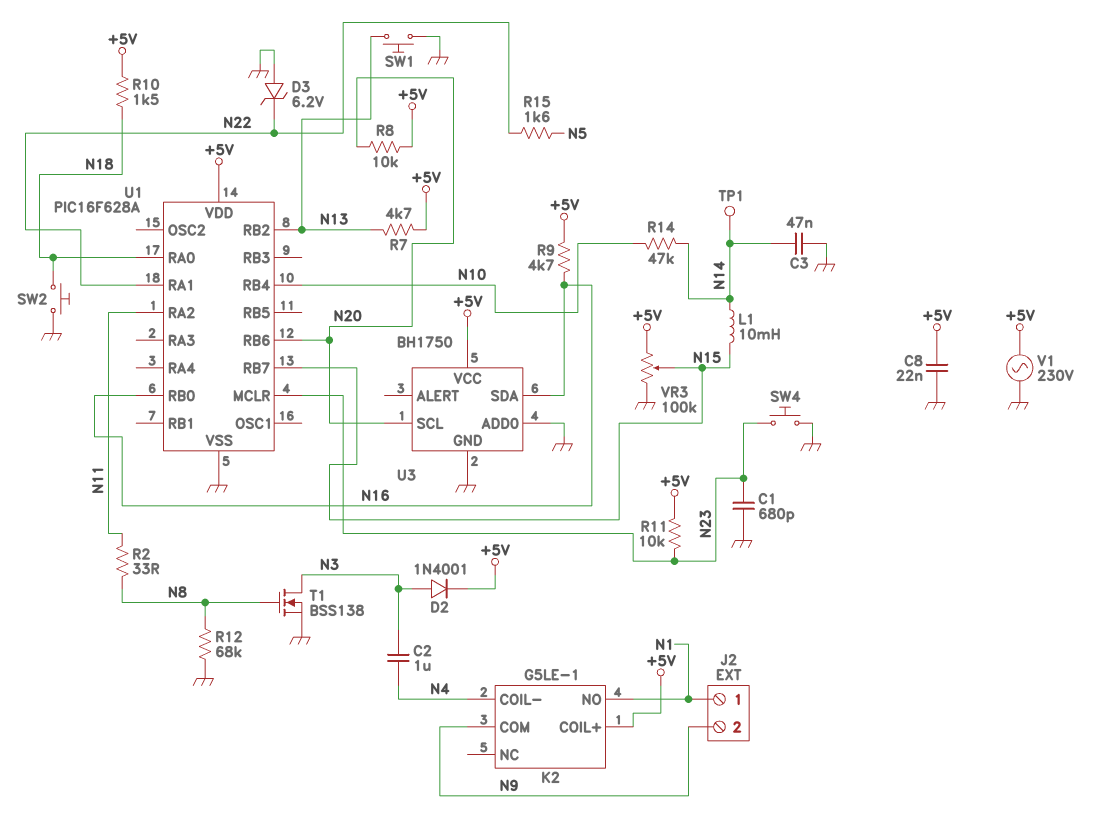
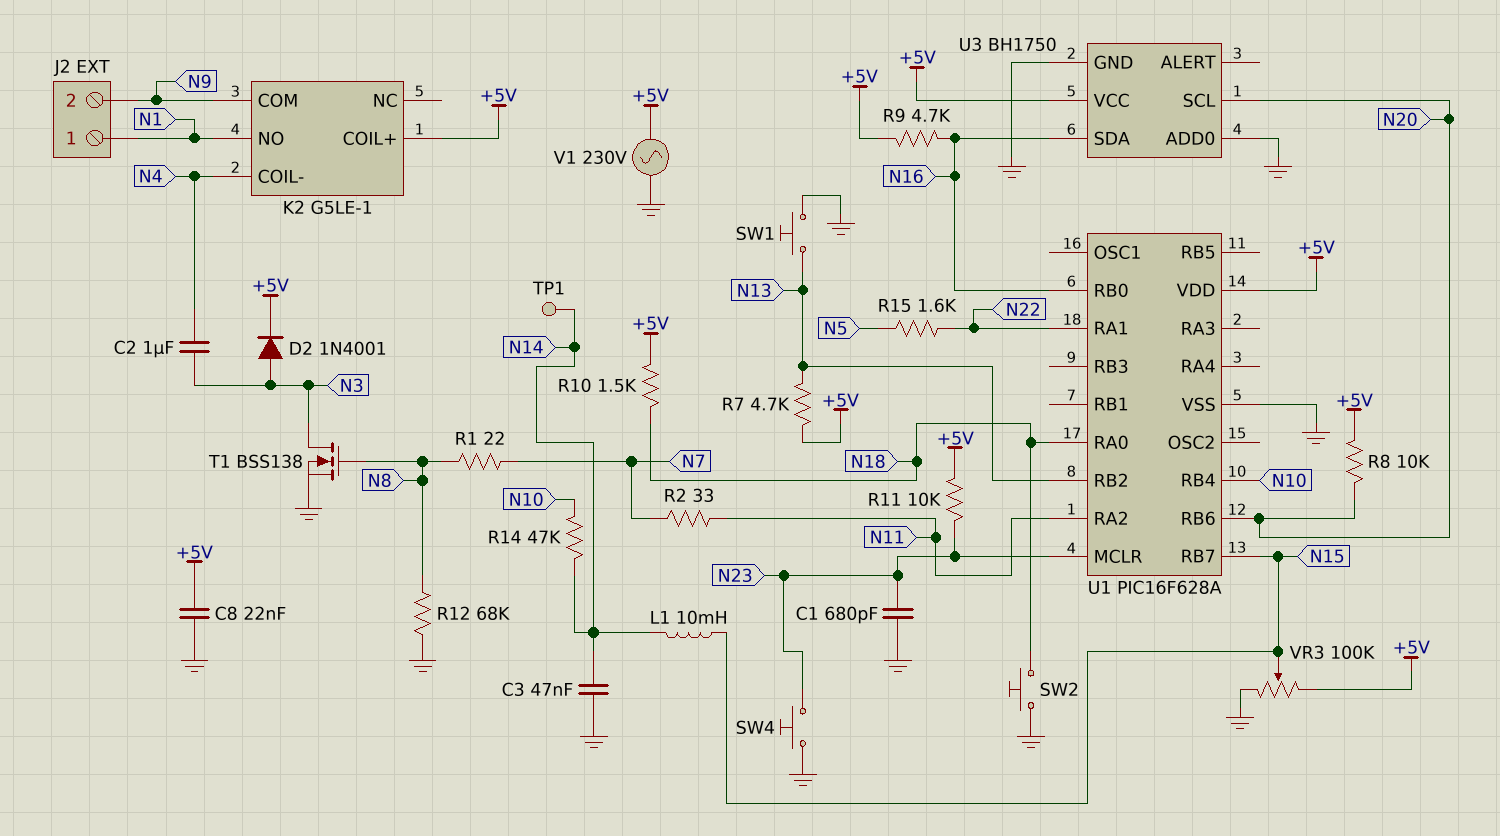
D3: zener 6.2V (A GND, K N22) -> none
R1: none -> 22 (N7, N8)
R2: 33 (N8, N11) -> 33 (N7, N11)

